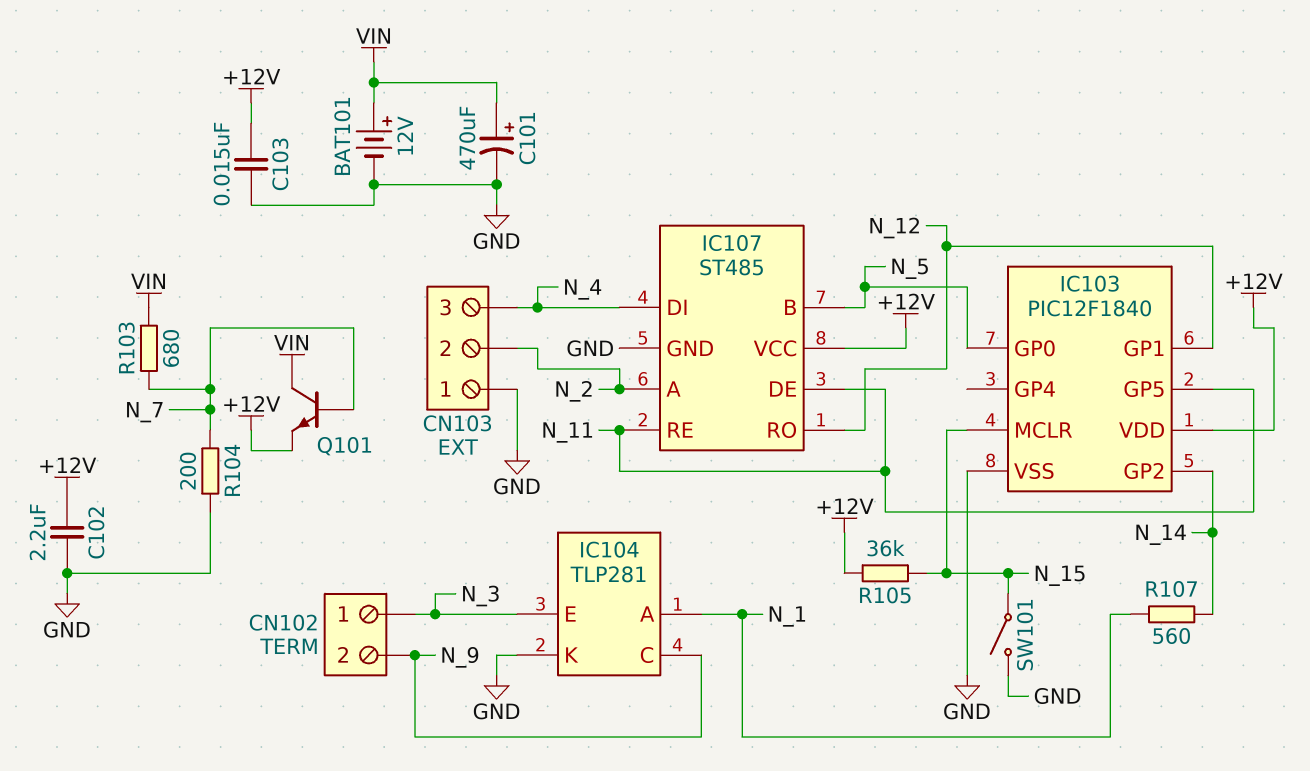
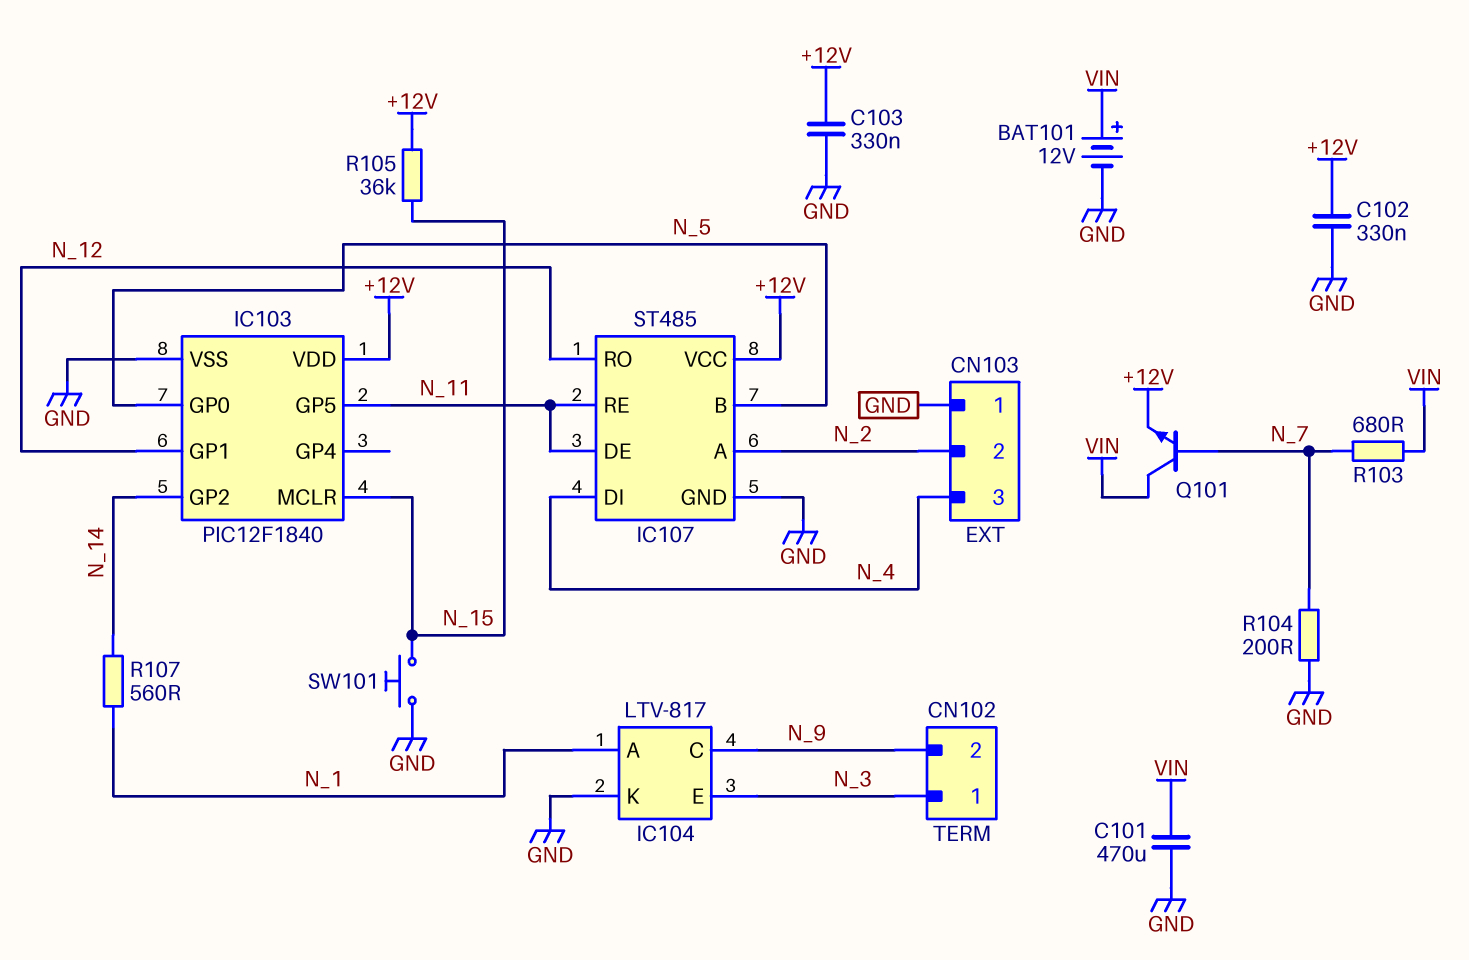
C101: 470uF (plus VIN, minus GND) -> 470uF (GND, VIN)
C102: 2.2uF (+12V, GND) -> 330nF (+12V, GND)
C103: 15nF (+12V, GND) -> 330nF (+12V, GND)
IC104: TLP281 -> LTV-817
SW101: switch (GND, N_15) -> button (GND, N_15)

